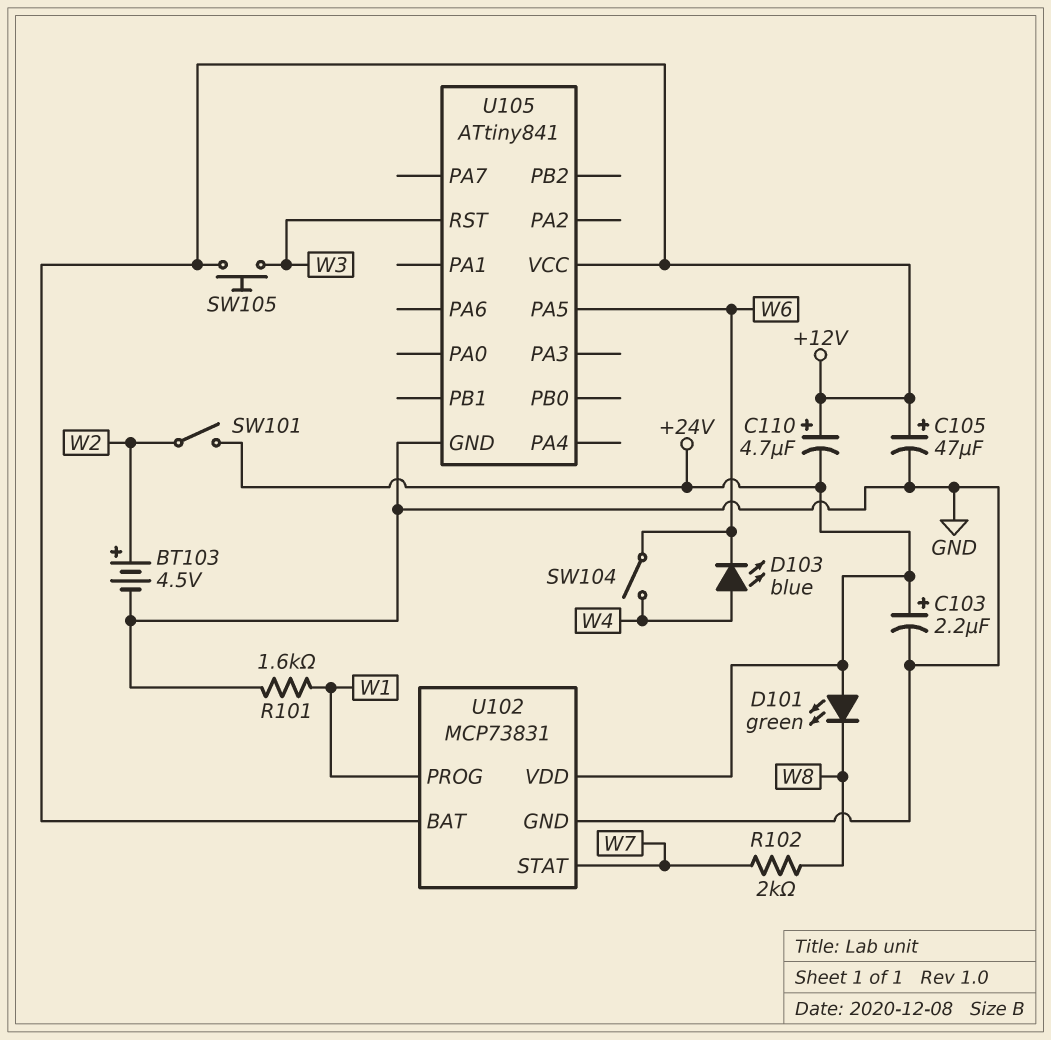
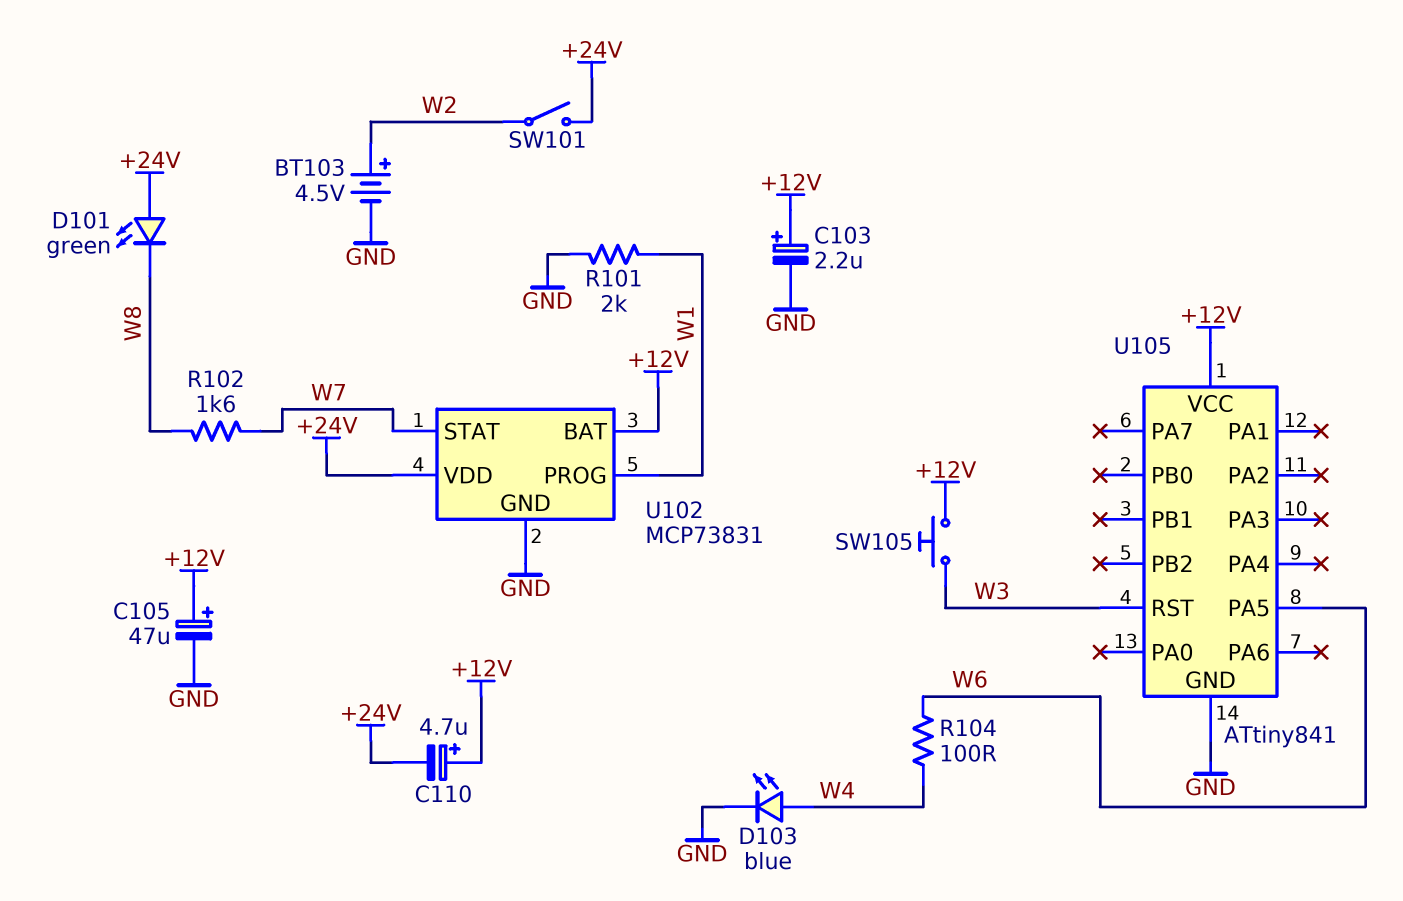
C103: 2.2uF (plus +24V, minus GND) -> 2.2uF (plus +12V, minus GND)
D103: LED blue (A W4, K W6) -> LED blue (A W4, K GND)
R101: 1.6k (GND, W1) -> 2k (GND, W1)
R102: 2k (W7, W8) -> 1.6k (W7, W8)
R104: none -> 100 (W4, W6)
SW104: switch (W4, W6) -> none

